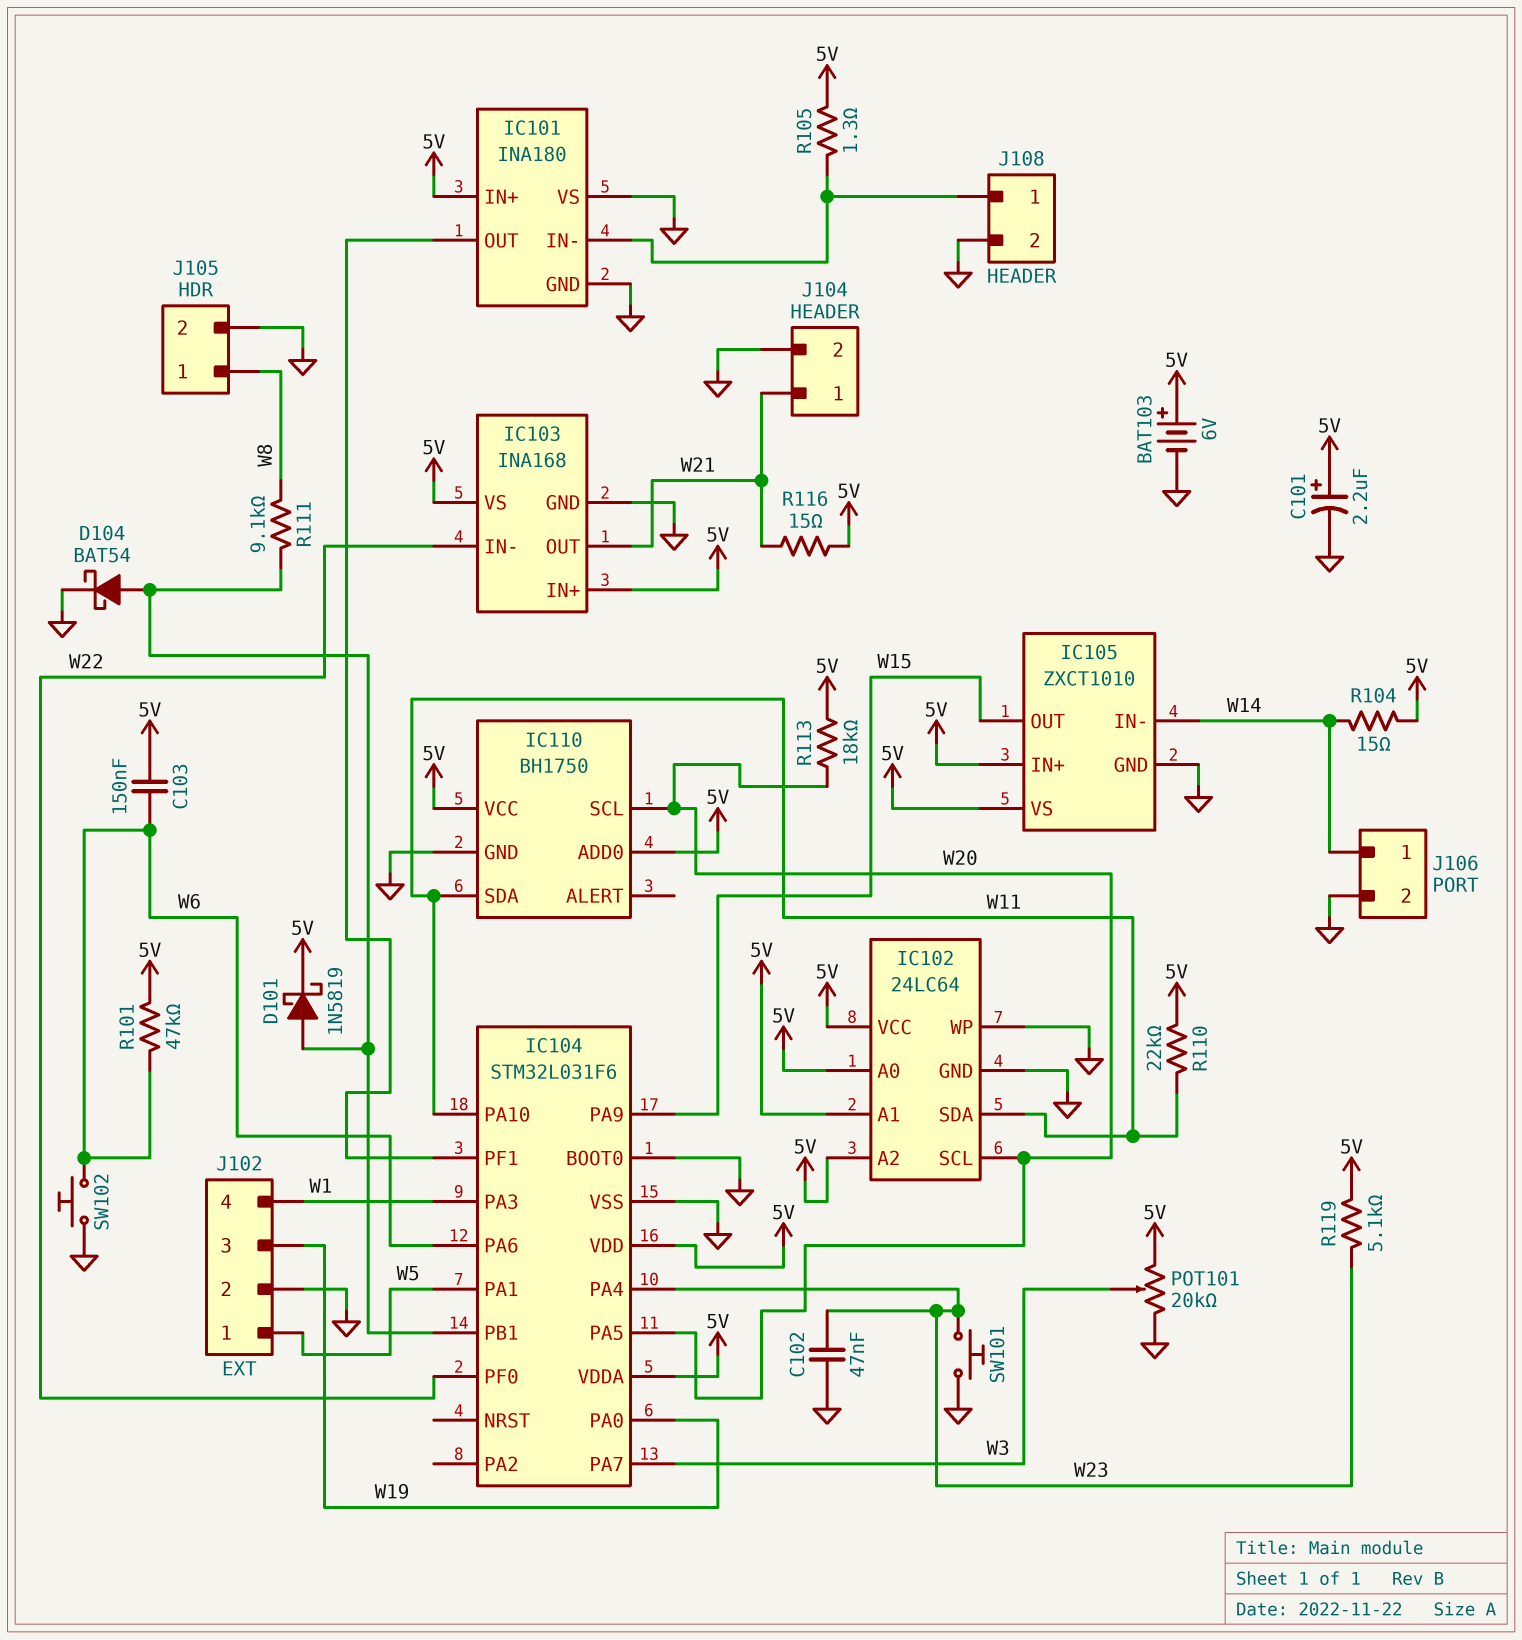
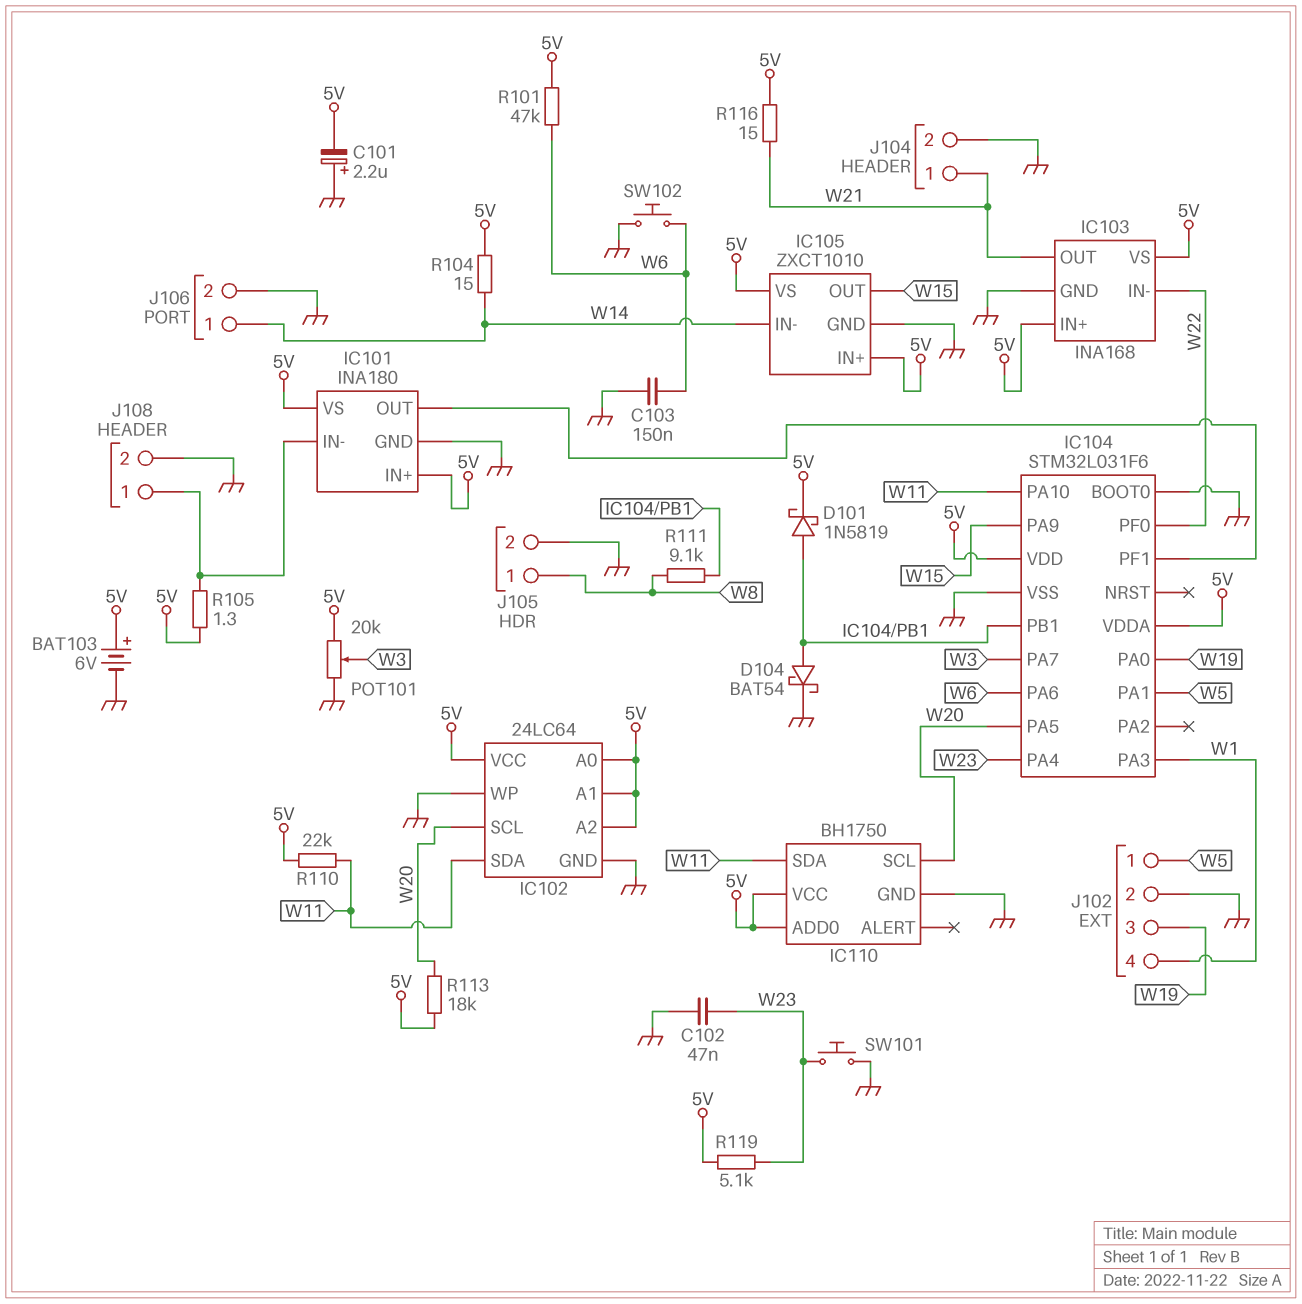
C101: 2.2uF (plus 5V, minus GND) -> 2.2uF (plus GND, minus 5V)
C103: 150nF (5V, W6) -> 150nF (GND, W6)
IC101 pin VS: GND -> 5V

